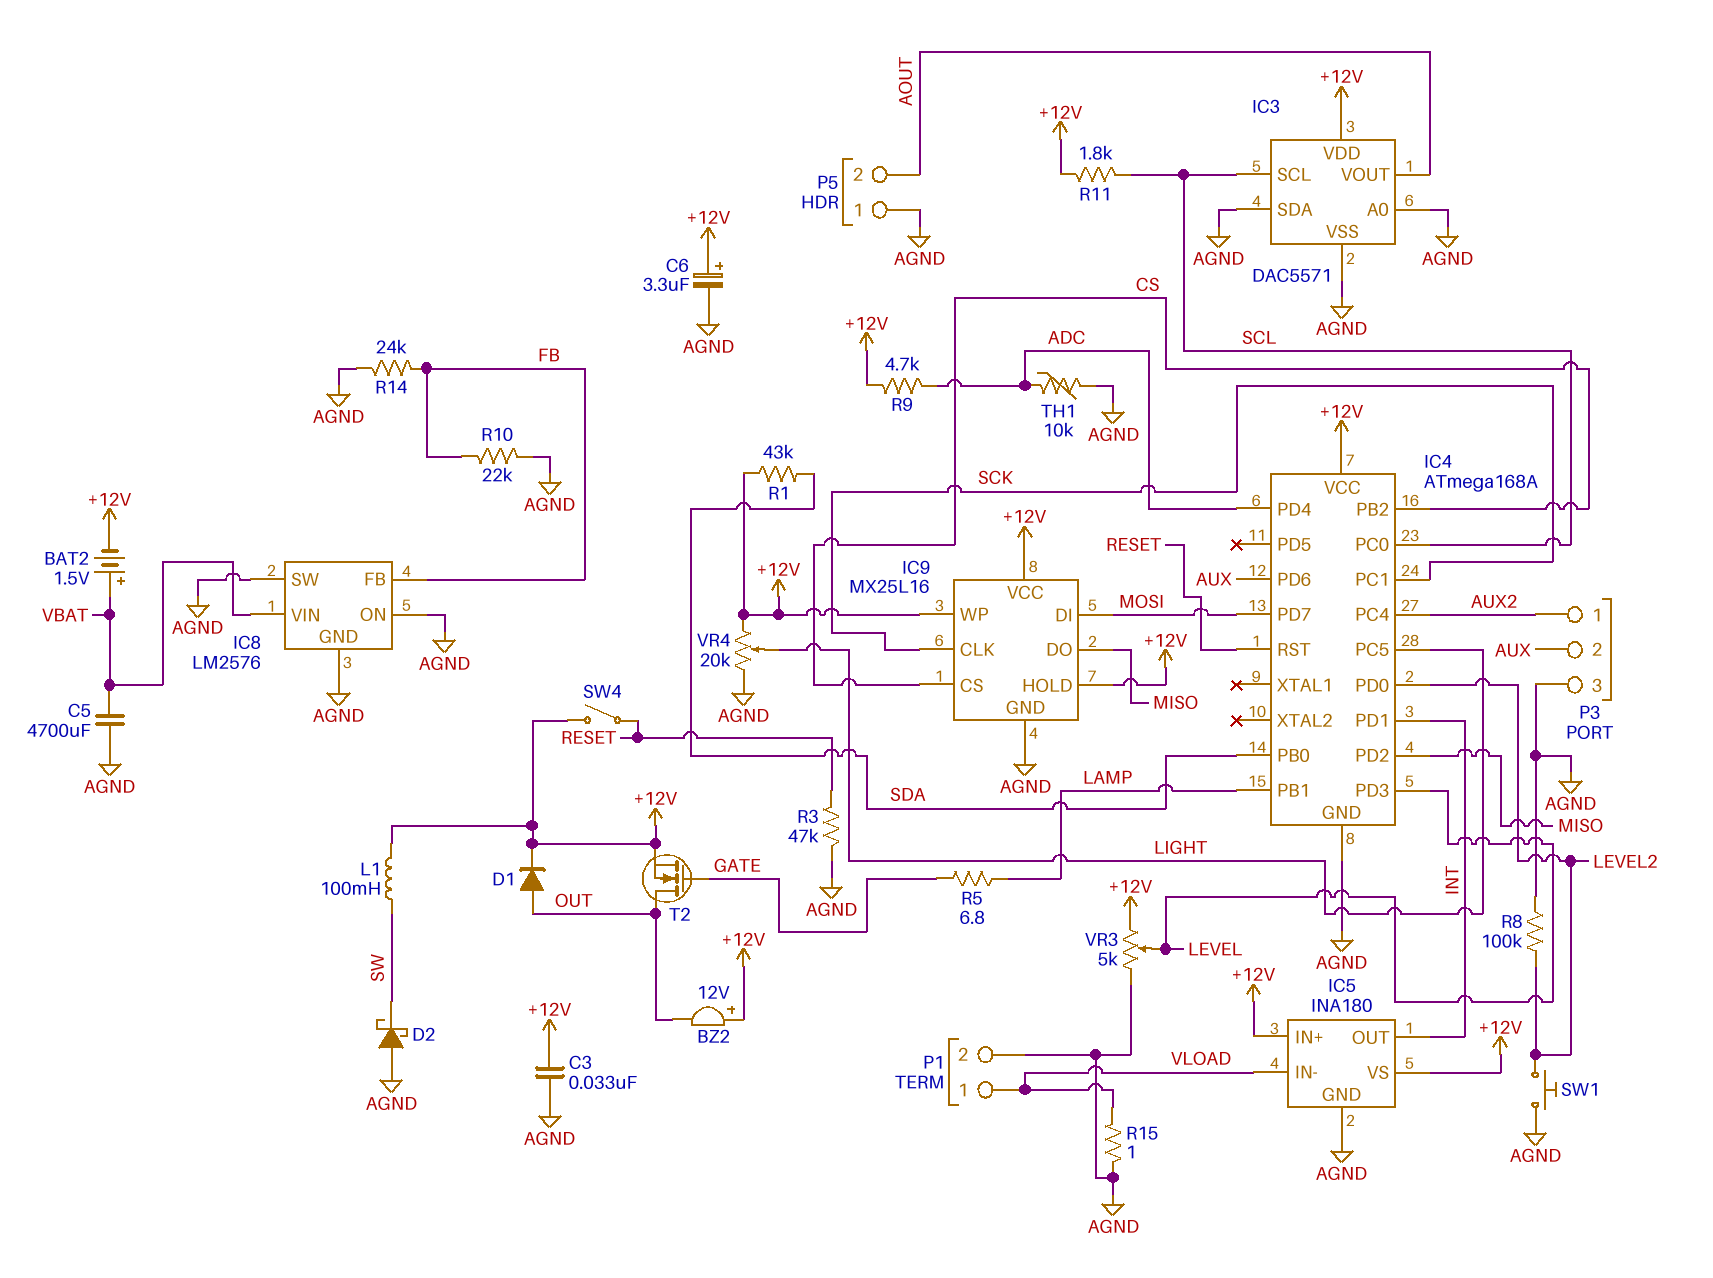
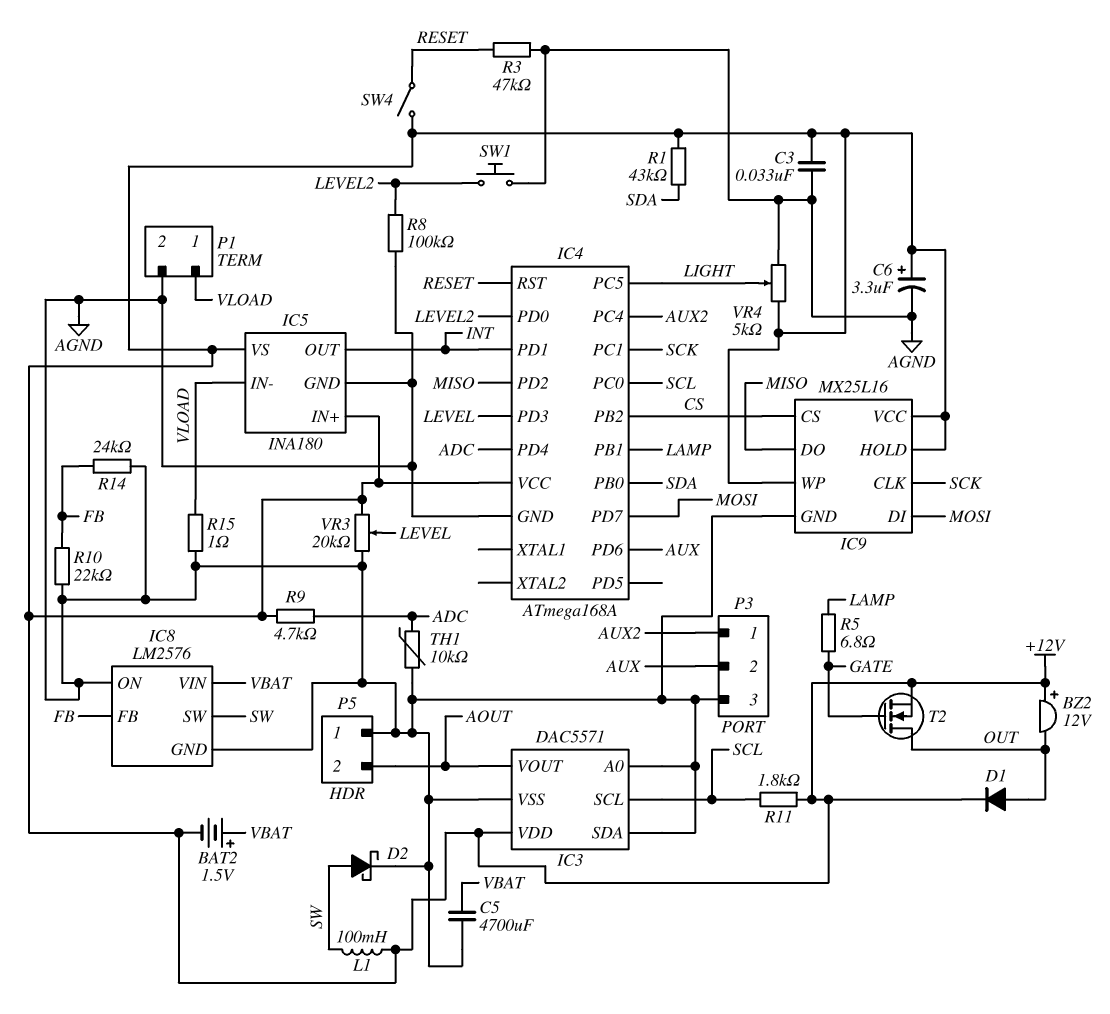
D2: schottky (A AGND, K SW) -> schottky (A SW, K AGND)
IC8 pin SW: AGND -> SW
VR3: 5k (+12V, AGND, wiper LEVEL) -> 20k (+12V, AGND, wiper LEVEL)
VR4: 20k (+12V, AGND, wiper LIGHT) -> 5k (+12V, AGND, wiper LIGHT)

